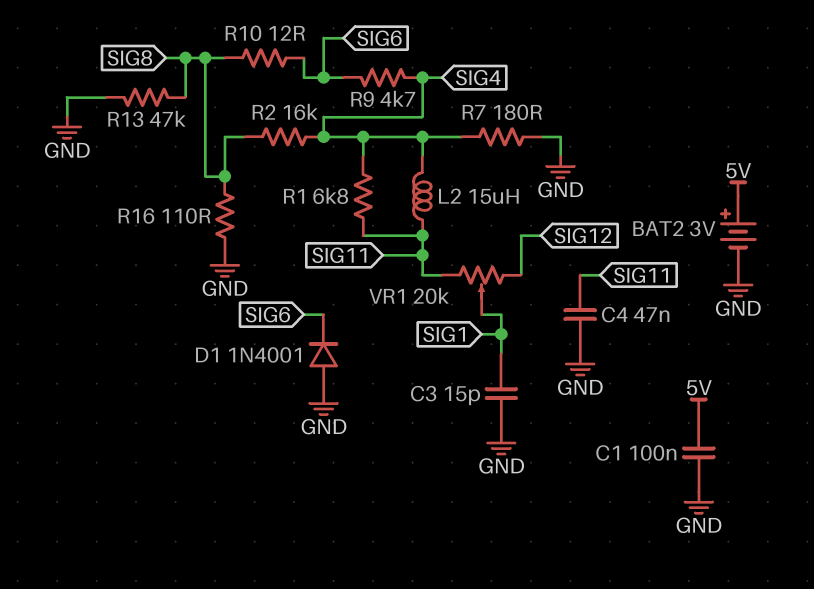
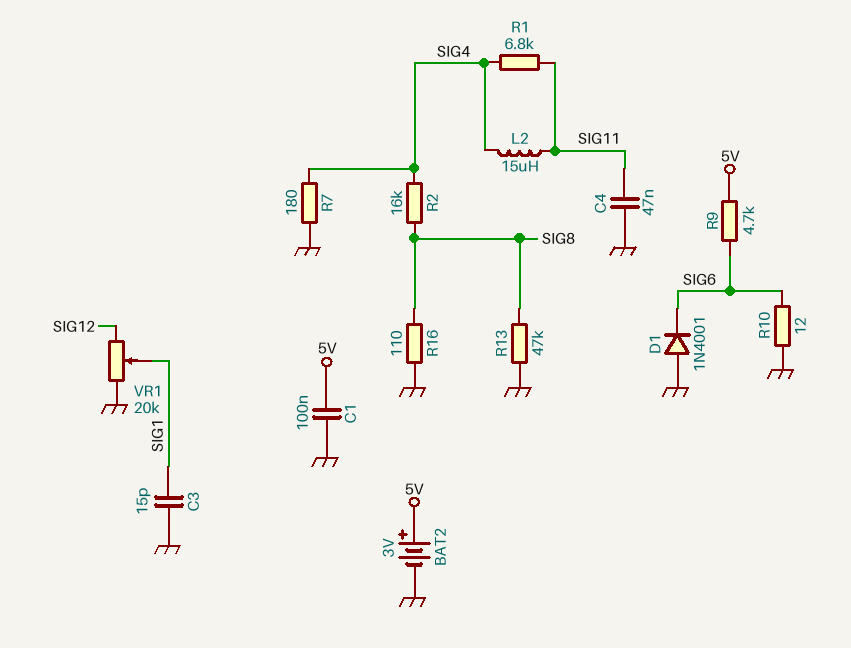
R9: 4.7k (SIG4, SIG6) -> 4.7k (5V, SIG6)
R10: 12 (SIG6, SIG8) -> 12 (GND, SIG6)
VR1: 20k (SIG11, SIG12, wiper SIG1) -> 20k (GND, SIG12, wiper SIG1)

